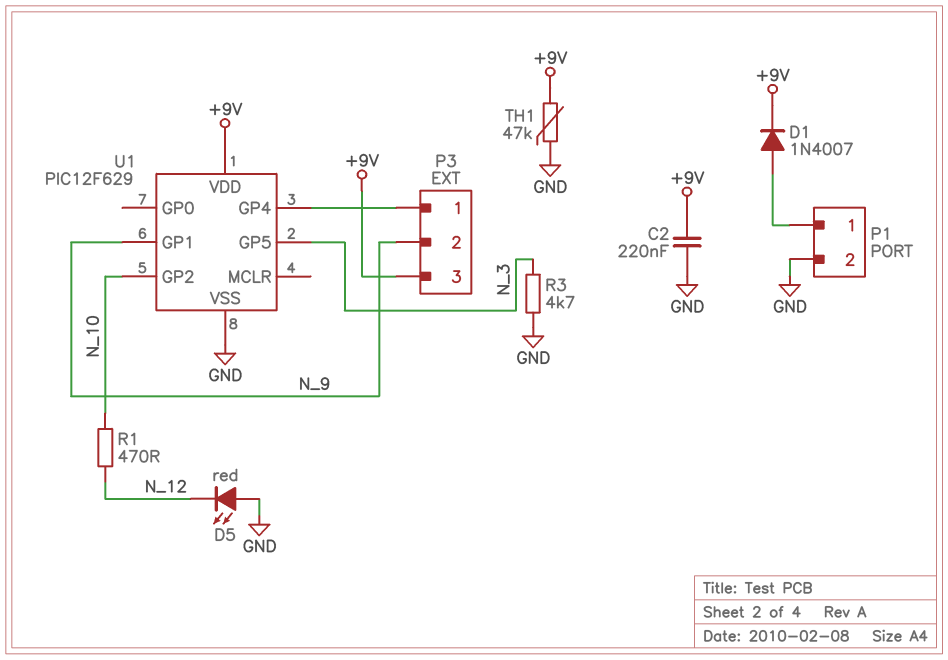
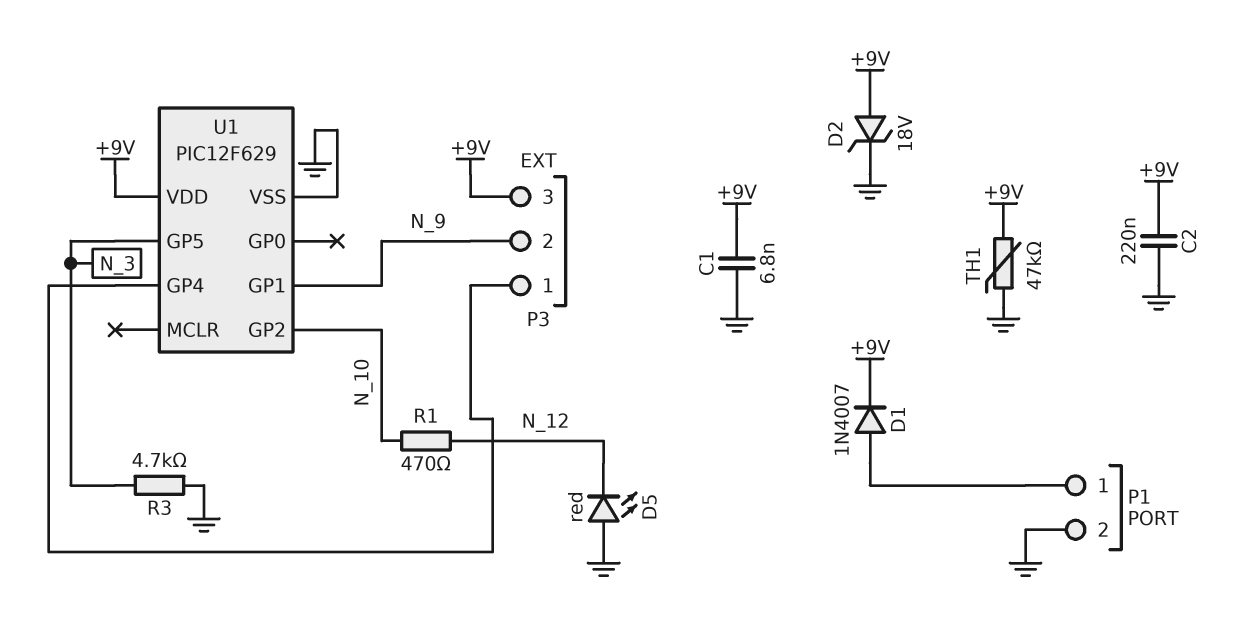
C1: none -> 6.8nF (+9V, GND)
D2: none -> zener 18V (A +9V, K GND)

